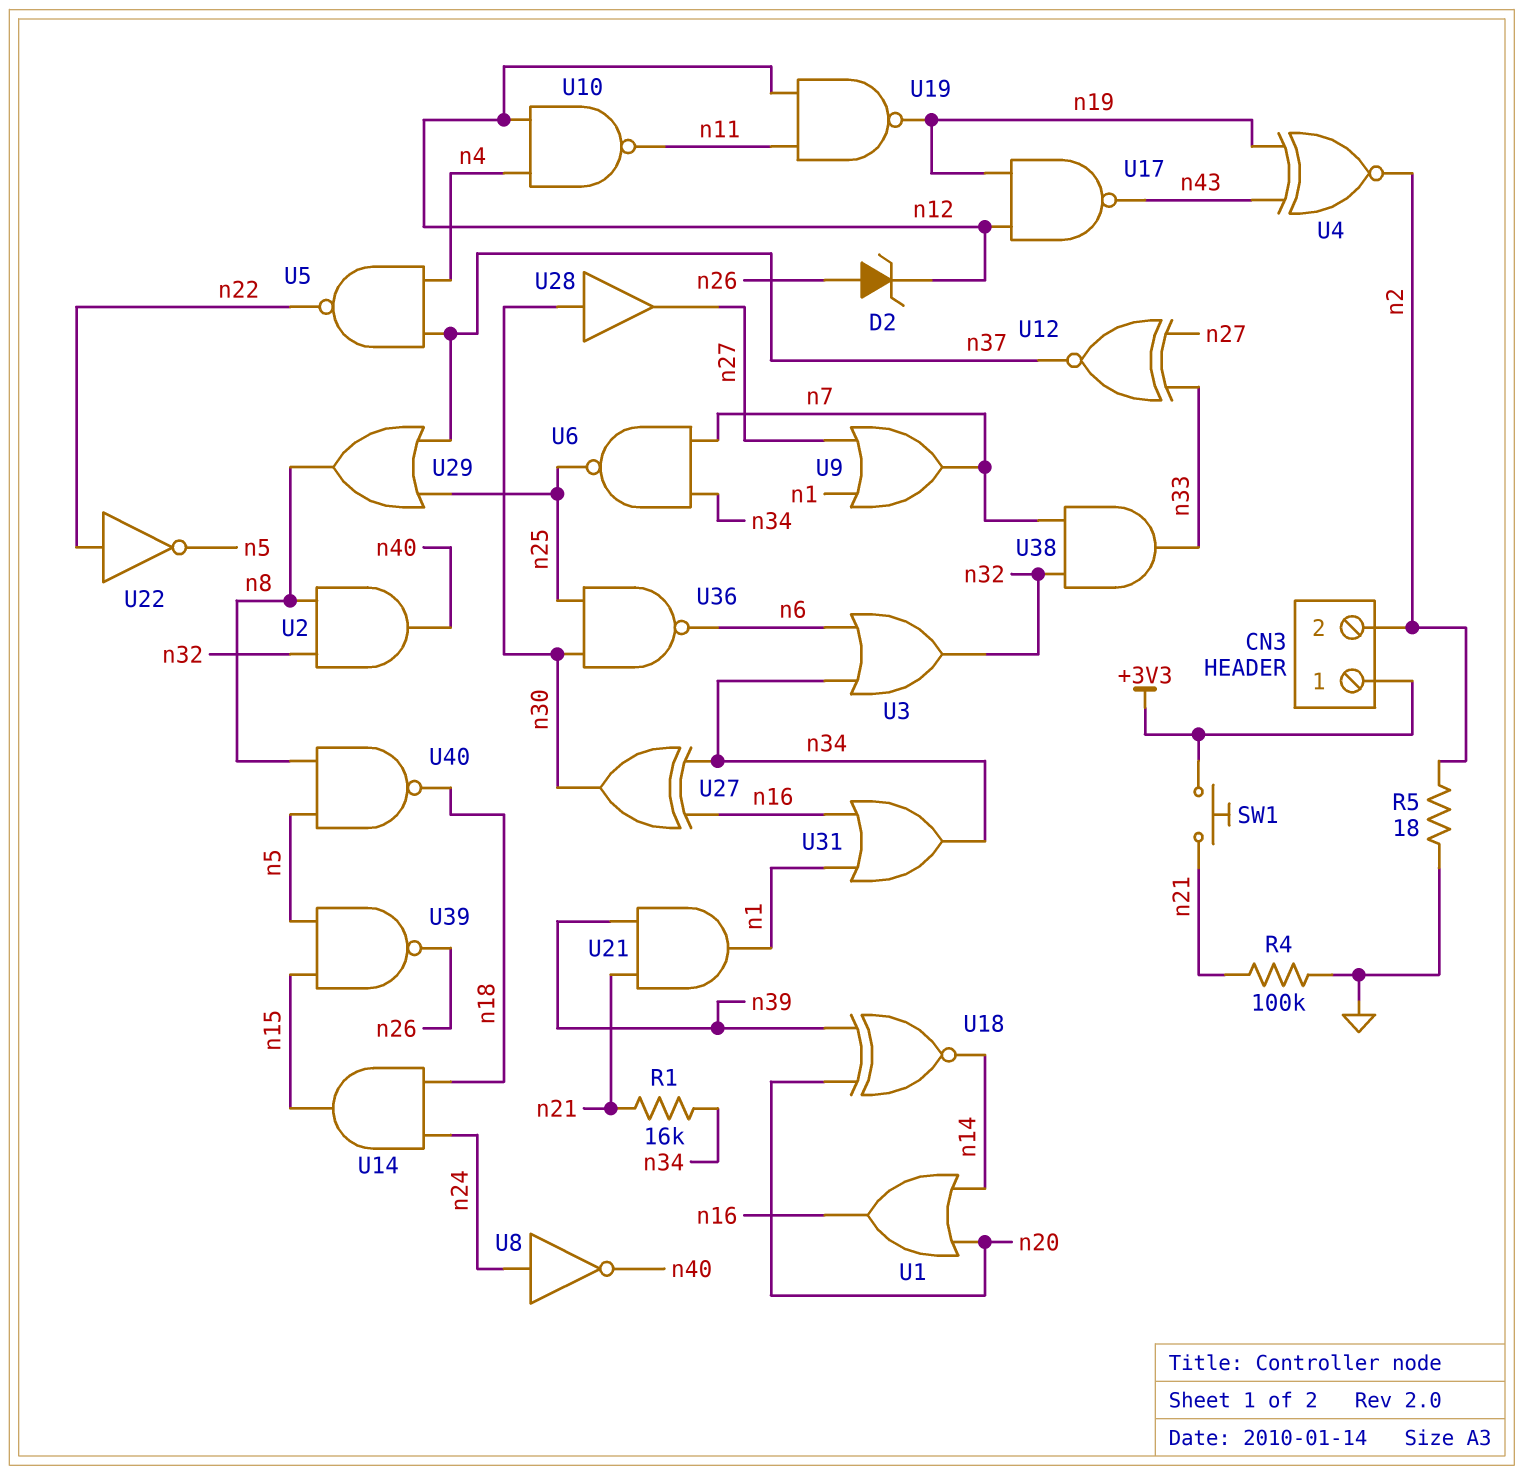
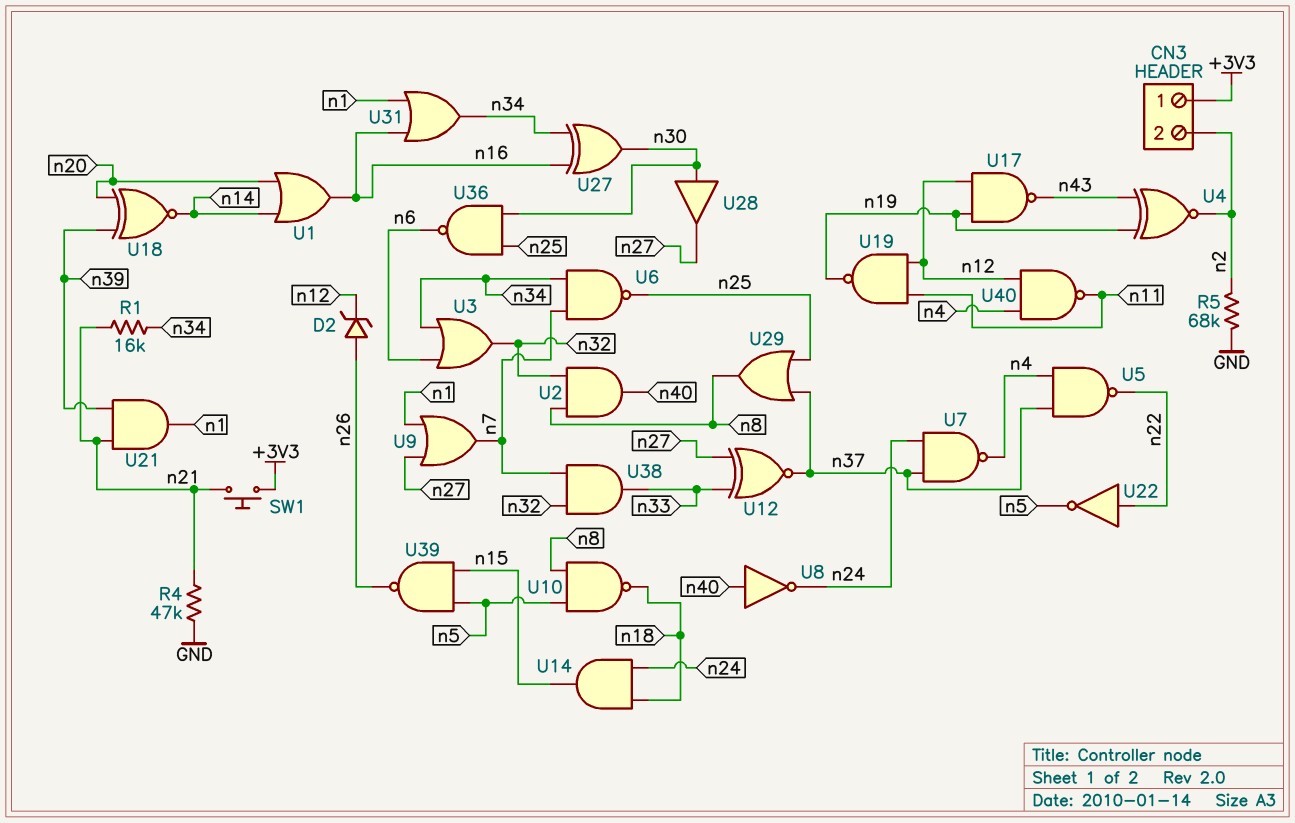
R4: 100k (GND, n21) -> 47k (GND, n21)
R5: 18 (GND, n2) -> 68k (GND, n2)
U7: none -> NAND (in n24, in n37, out n4)
U8: NOT (in n24, out n40) -> NOT (in n40, out n24)
U10: NAND (in n4, in n12, out n11) -> NAND (in n5, in n8, out n18)
U40: NAND (in n5, in n8, out n18) -> NAND (in n4, in n12, out n11)

